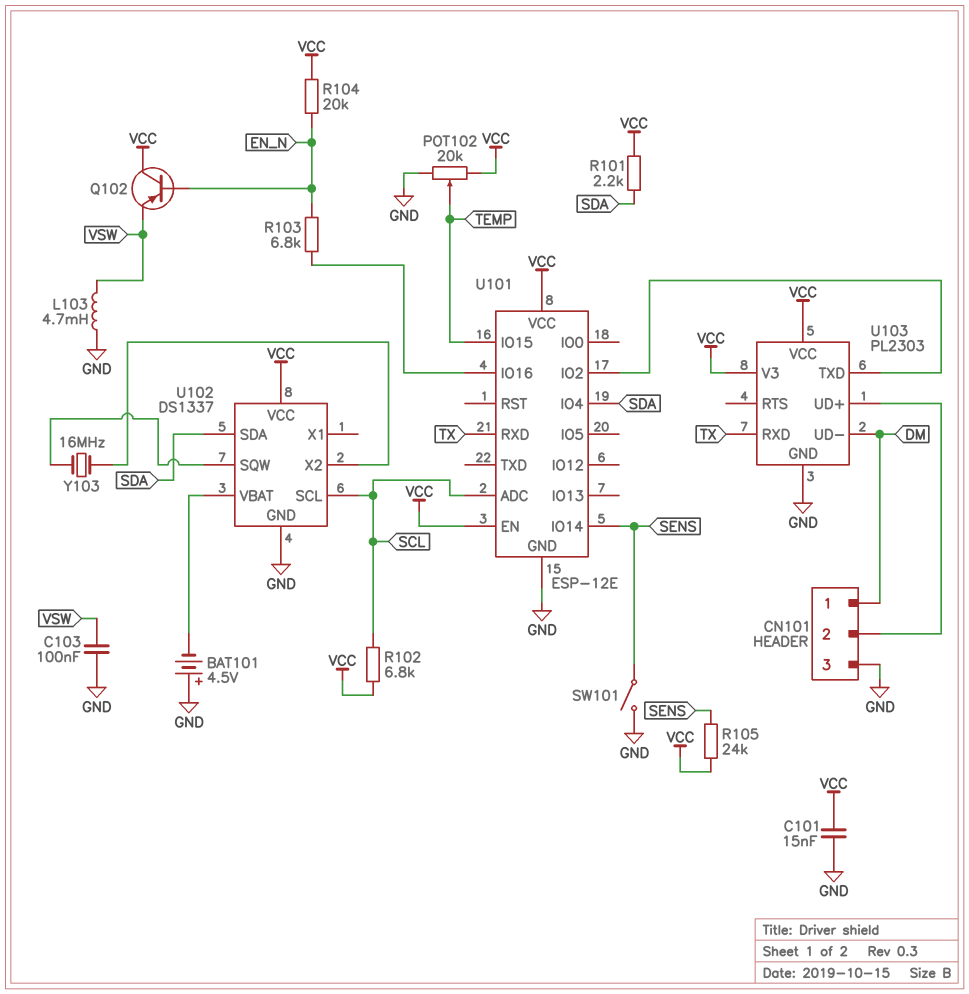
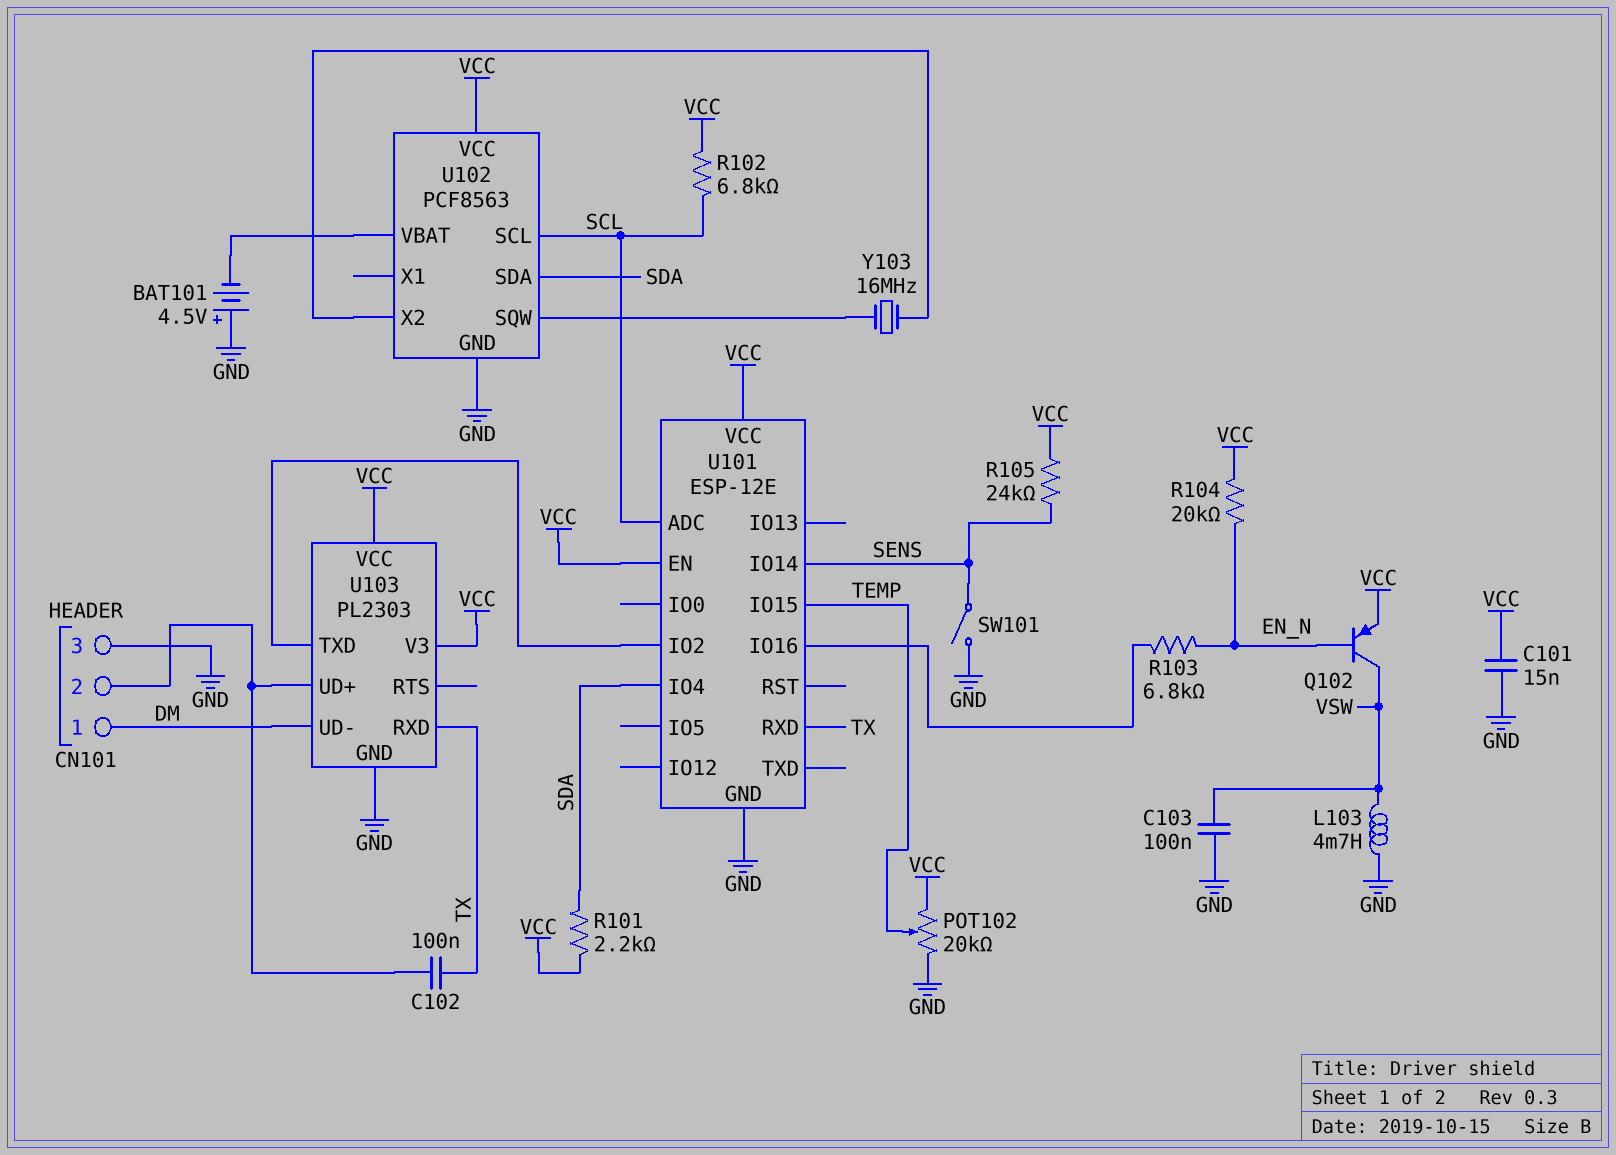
C102: none -> 100nF (CN101/2, TX)
Q102: PNP (B EN_N, C VCC, E VSW) -> PNP (B EN_N, C VSW, E VCC)
U102: DS1337 -> PCF8563

